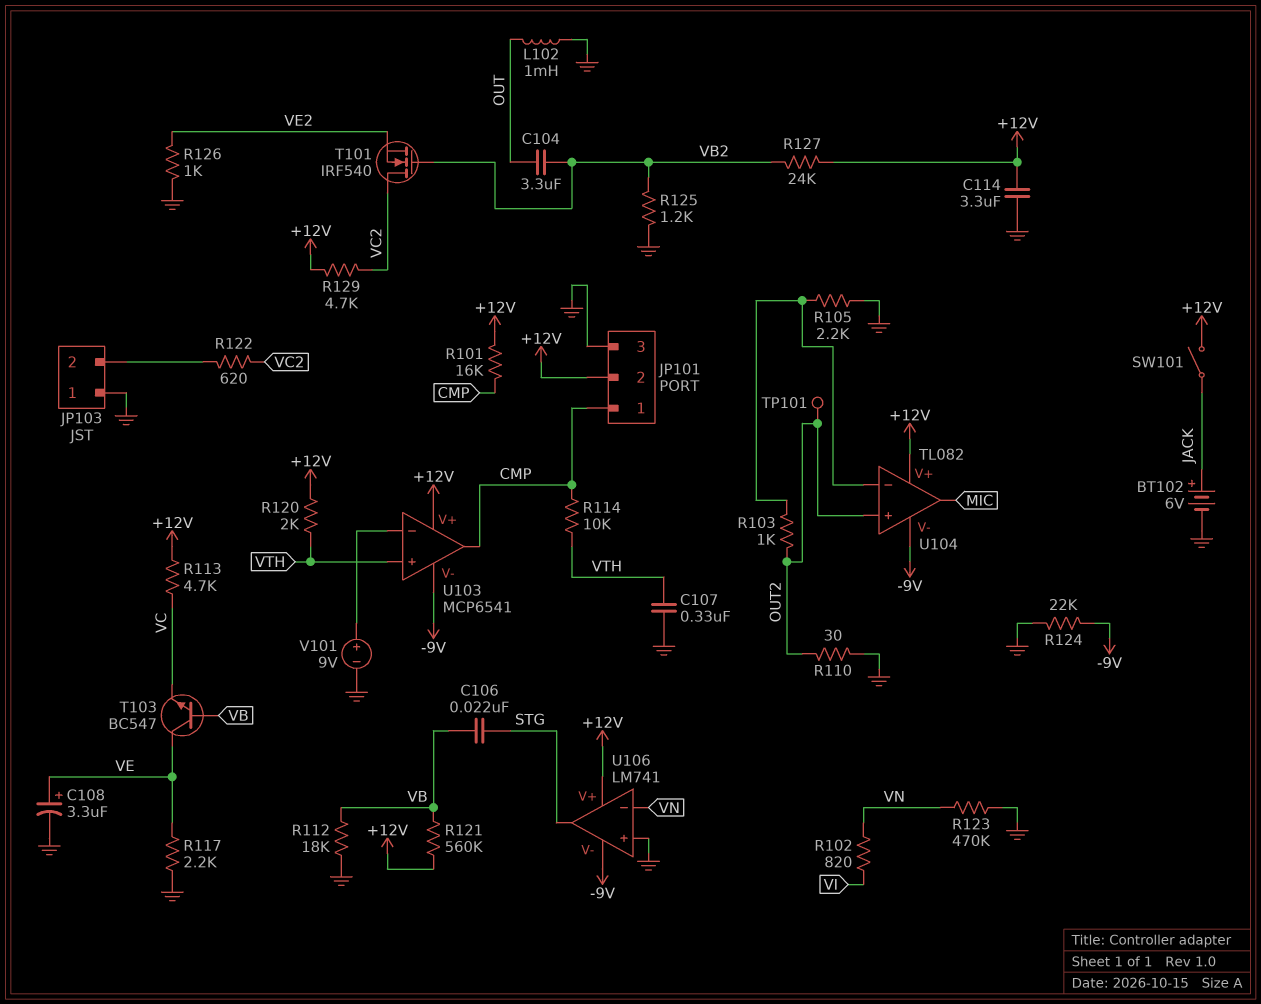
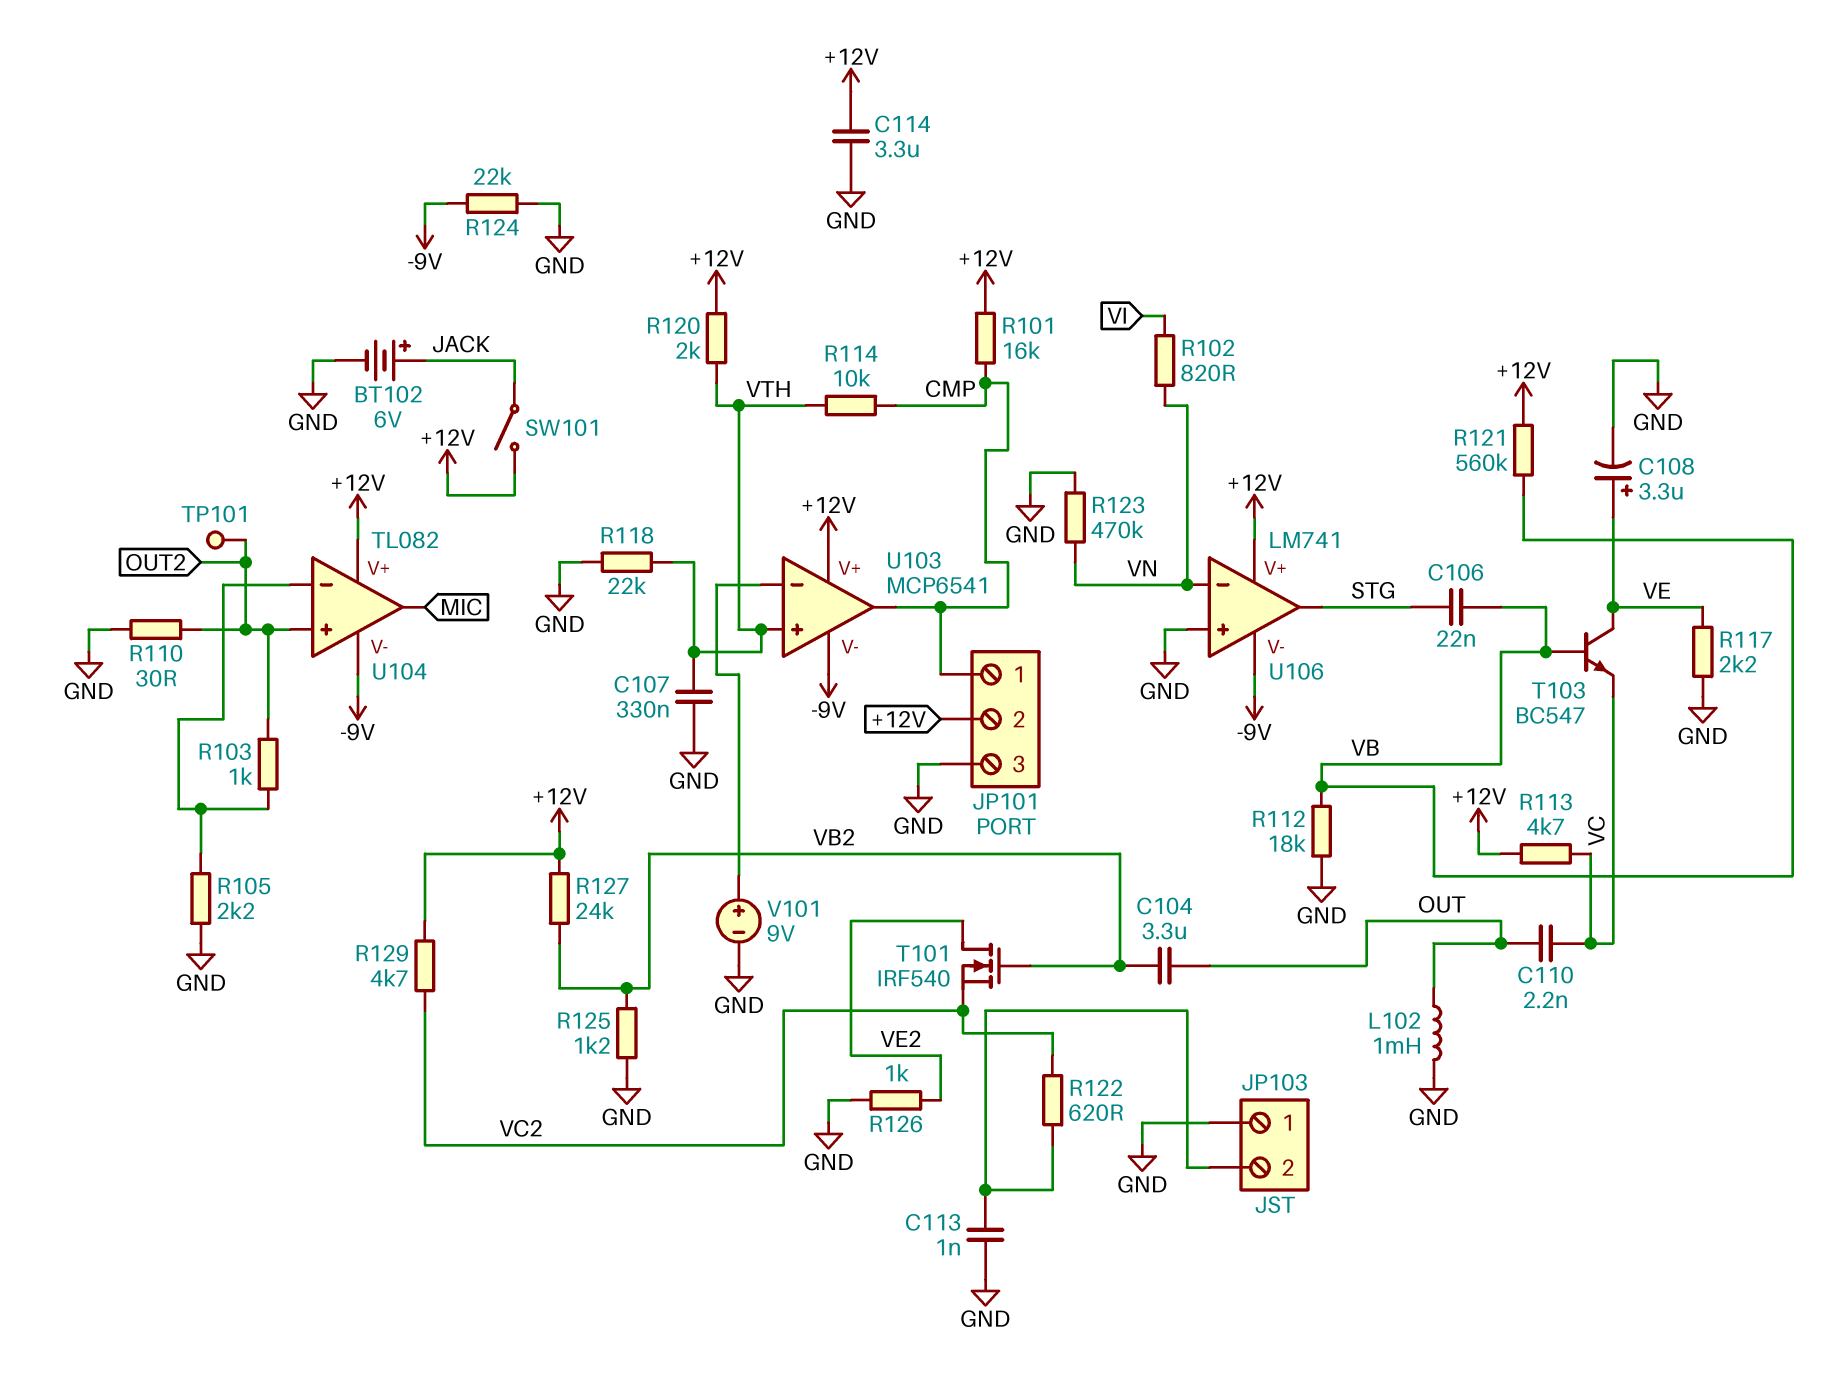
C110: none -> 2.2nF (OUT, VC)
C113: none -> 1nF (GND, JP103/2)
R118: none -> 22k (GND, VTH)
T101: NMOS IRF540 (G VB2, D VC2, S VE2) -> NMOS IRF540 (G VB2, D VE2, S VC2)

